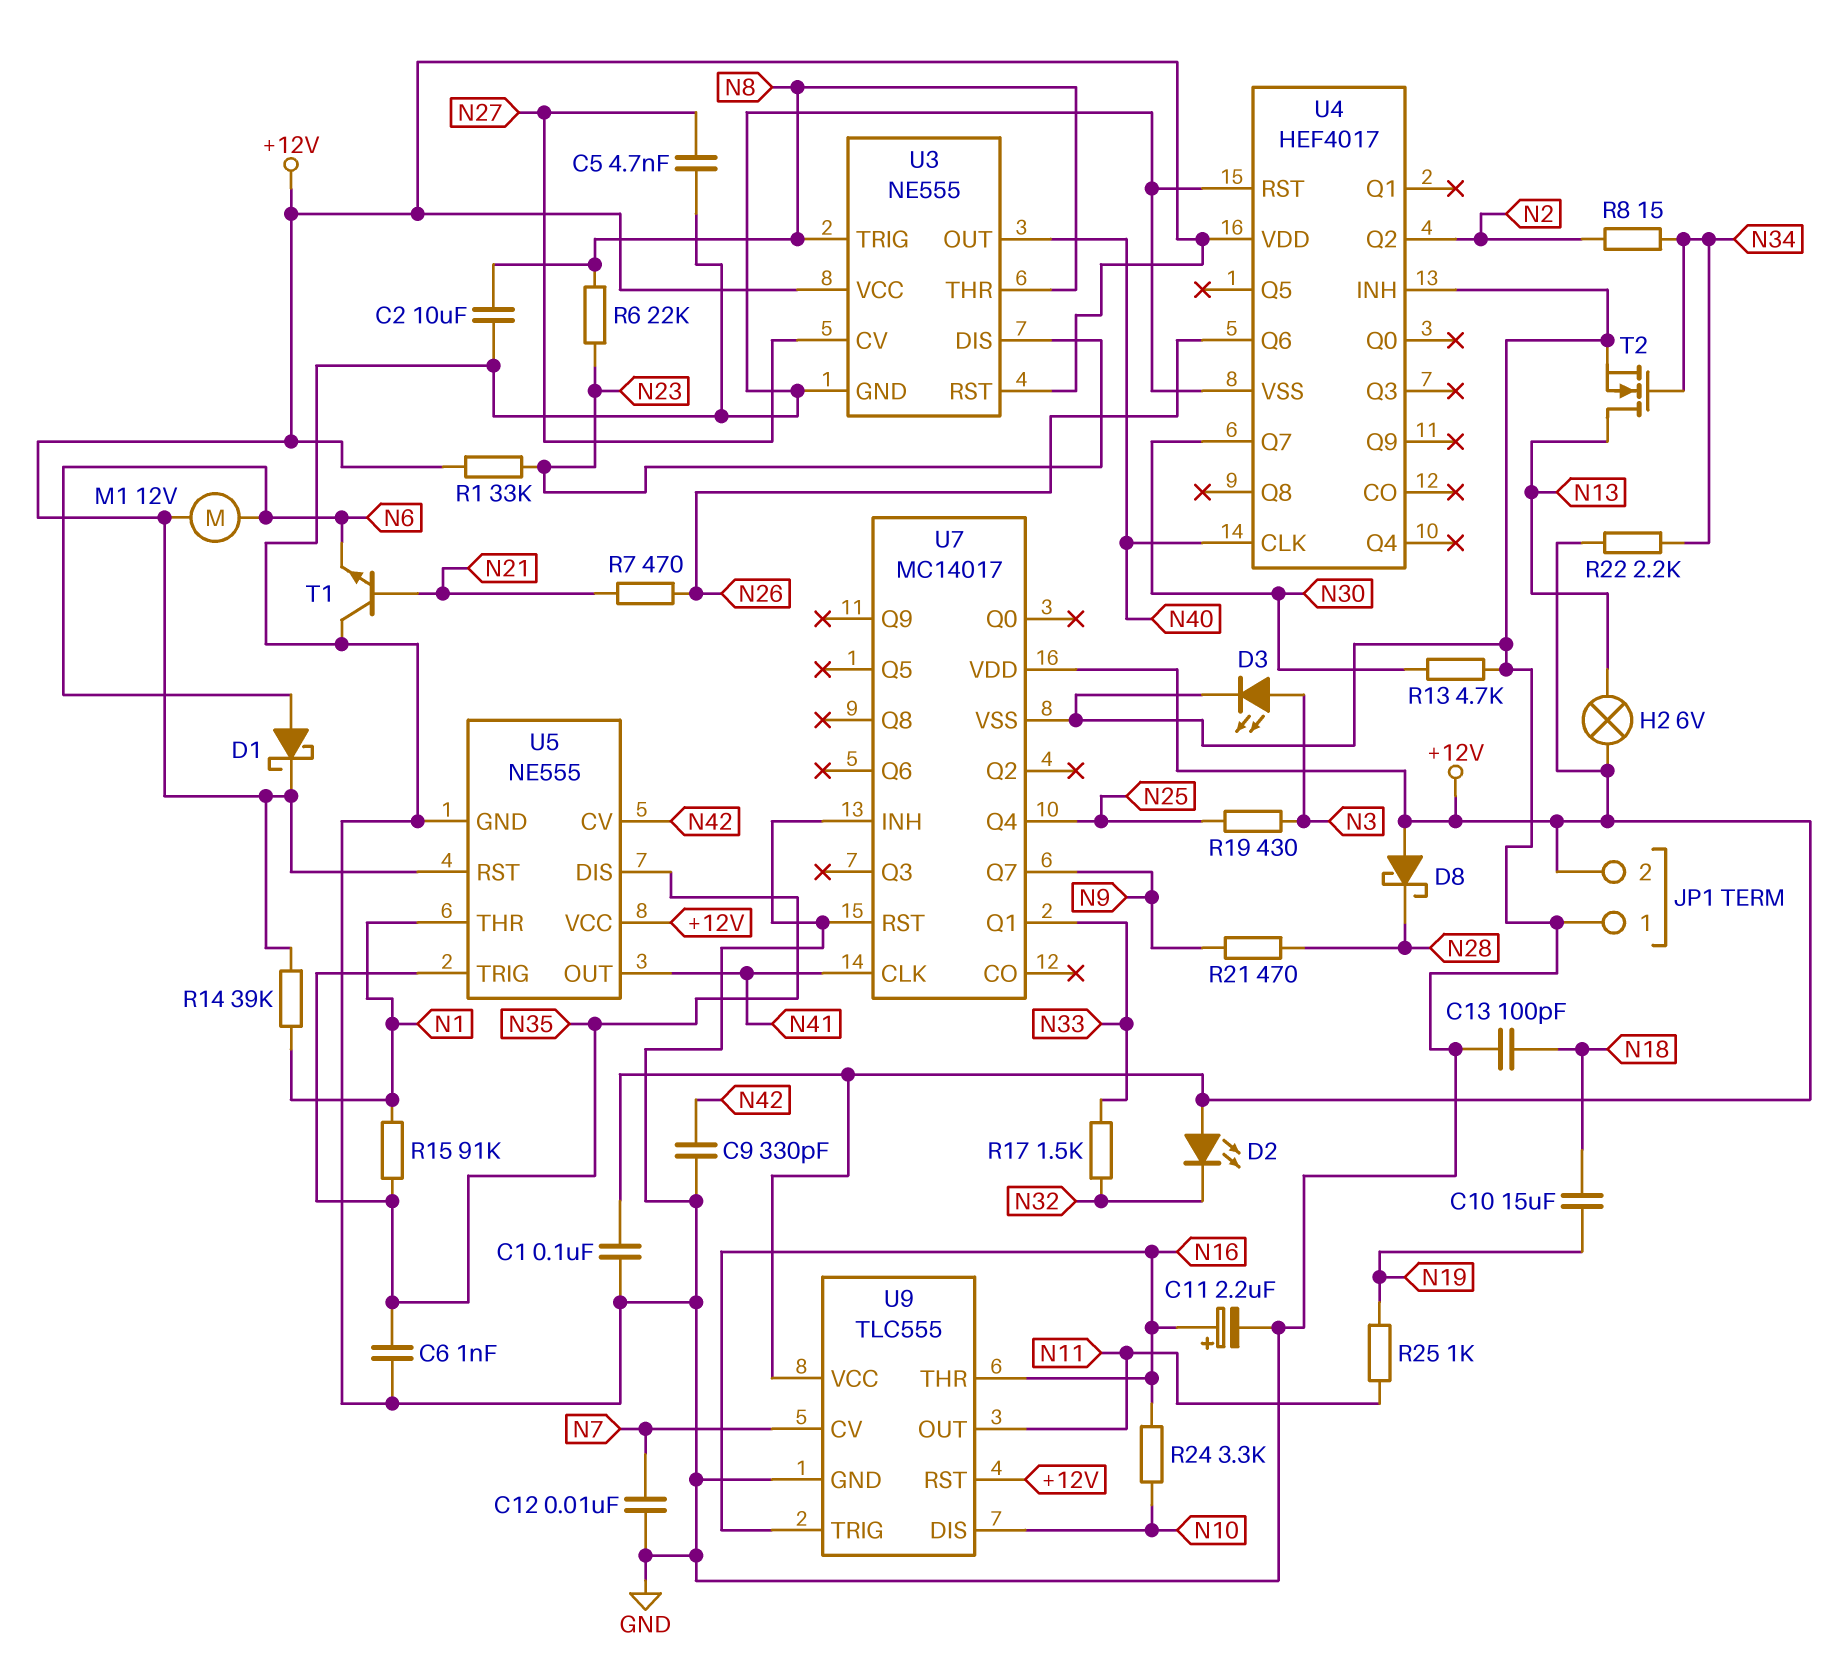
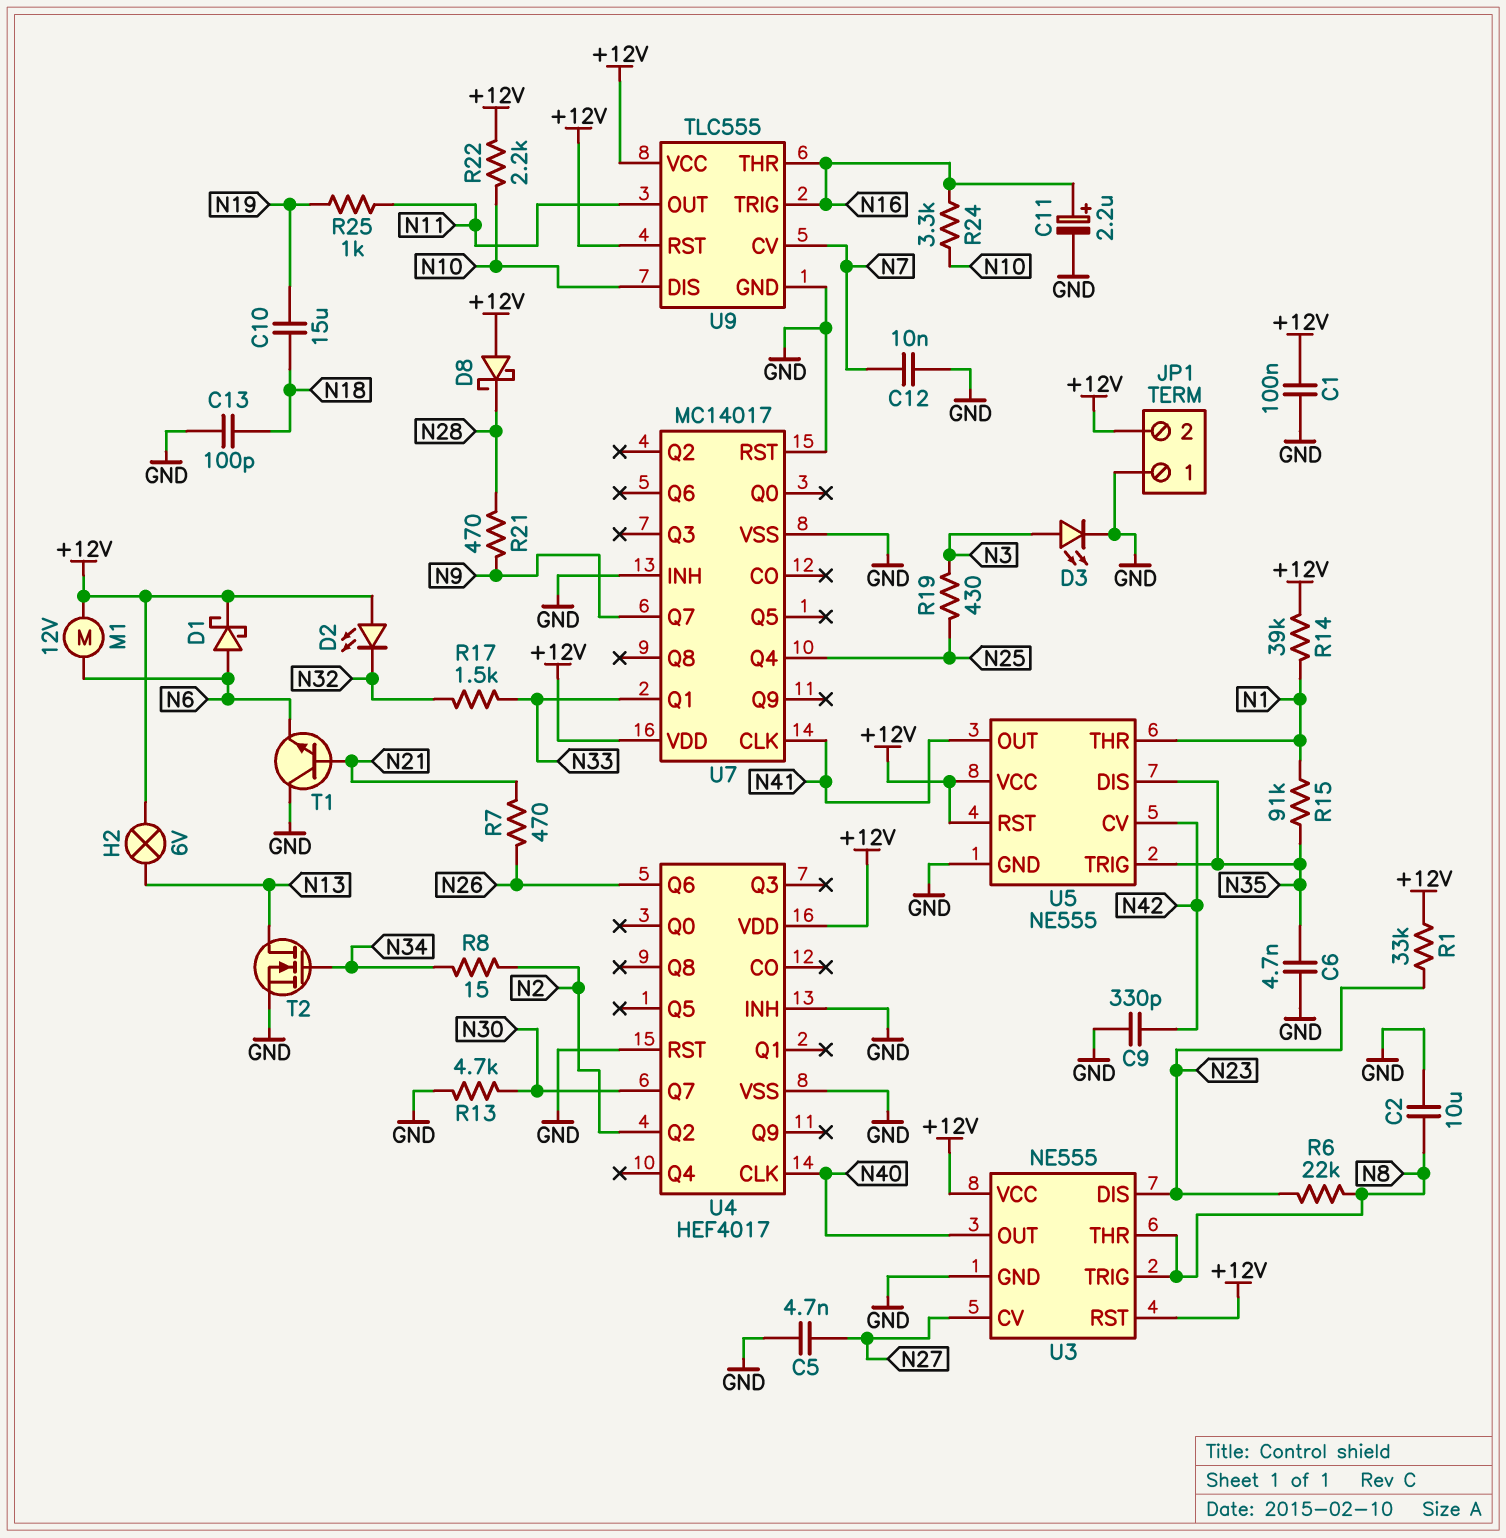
C6: 1nF (GND, N35) -> 4.7nF (GND, N35)
R22: 2.2k (+12V, N34) -> 2.2k (+12V, N10)

